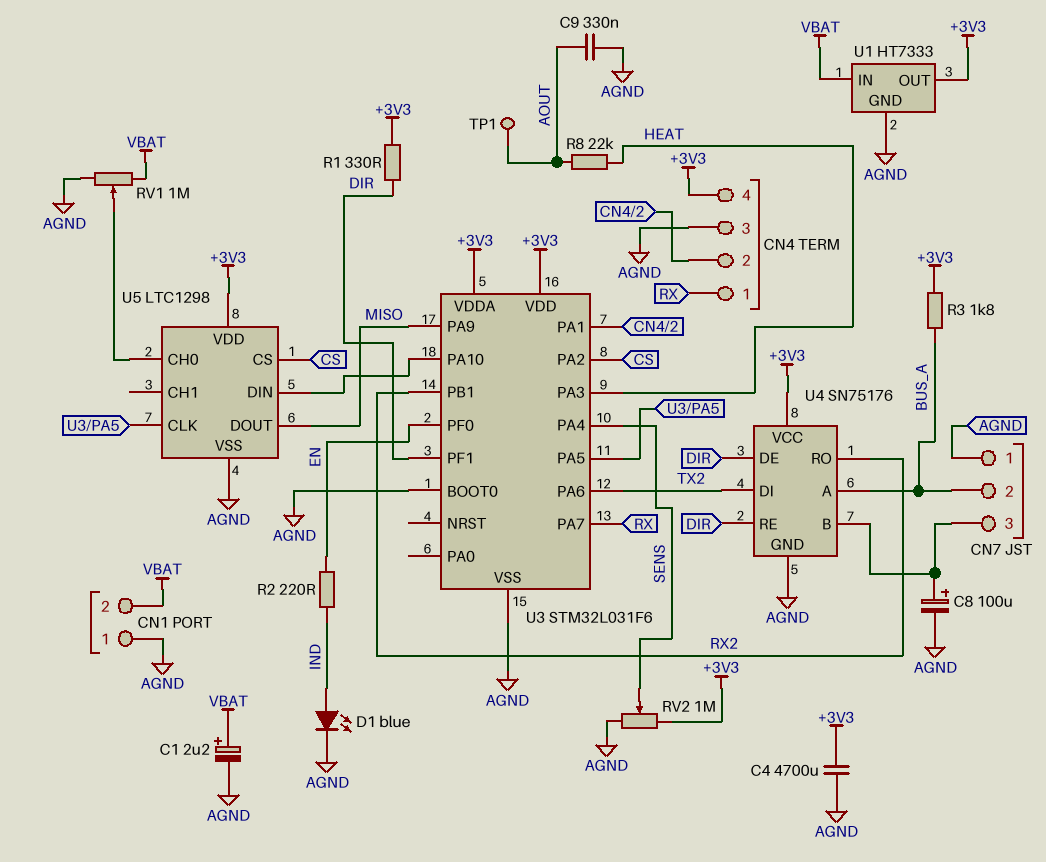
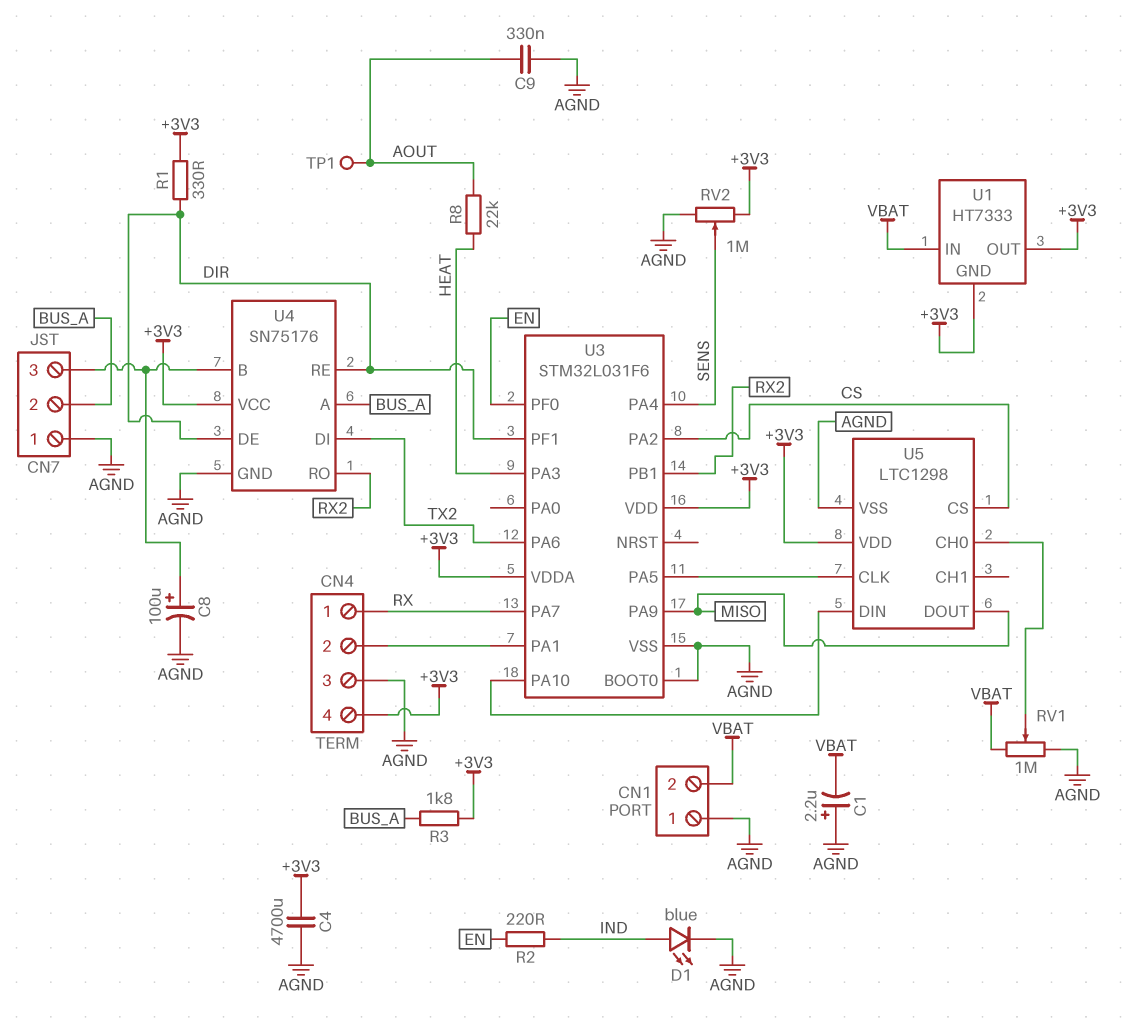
C1: 2.2uF (plus VBAT, minus AGND) -> 2.2uF (plus AGND, minus VBAT)
U1 pin GND: AGND -> +3V3

